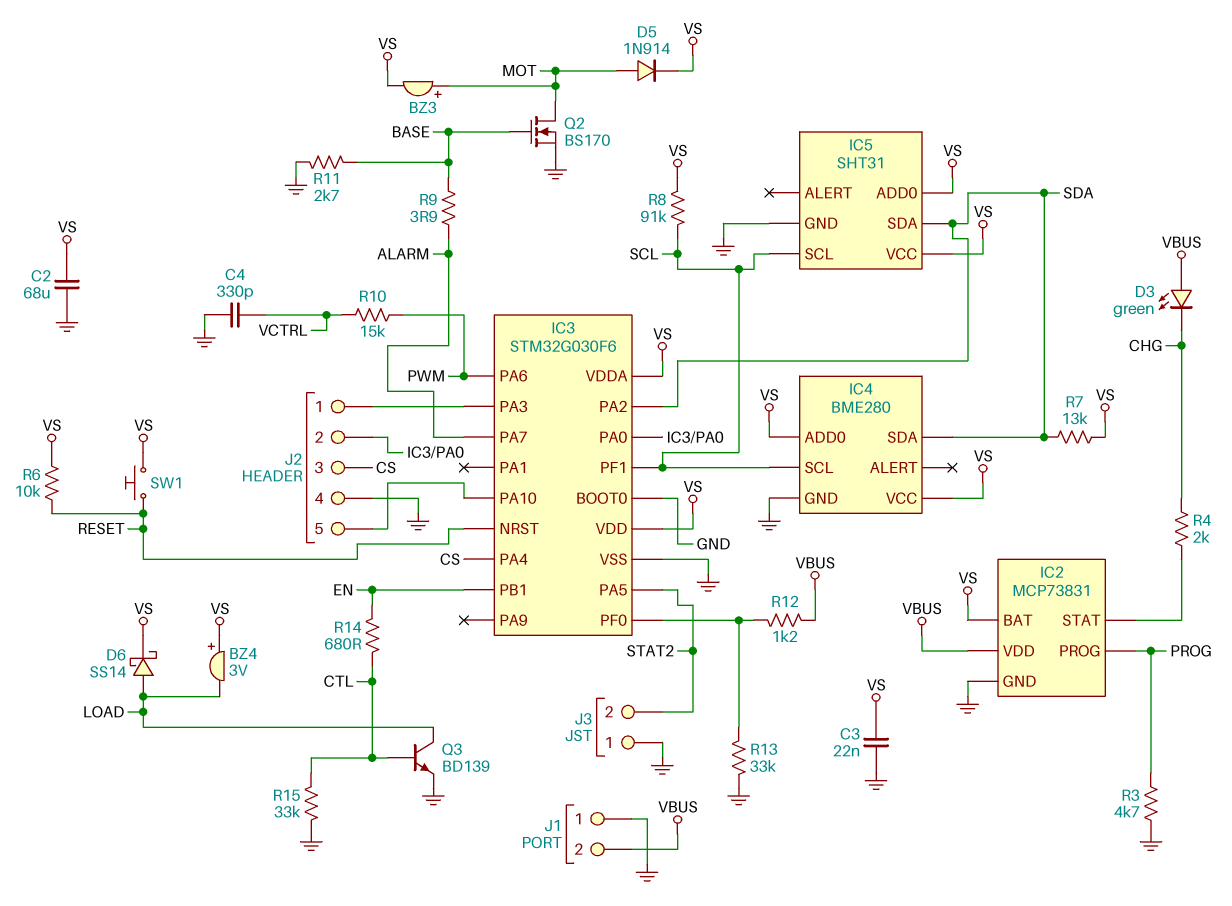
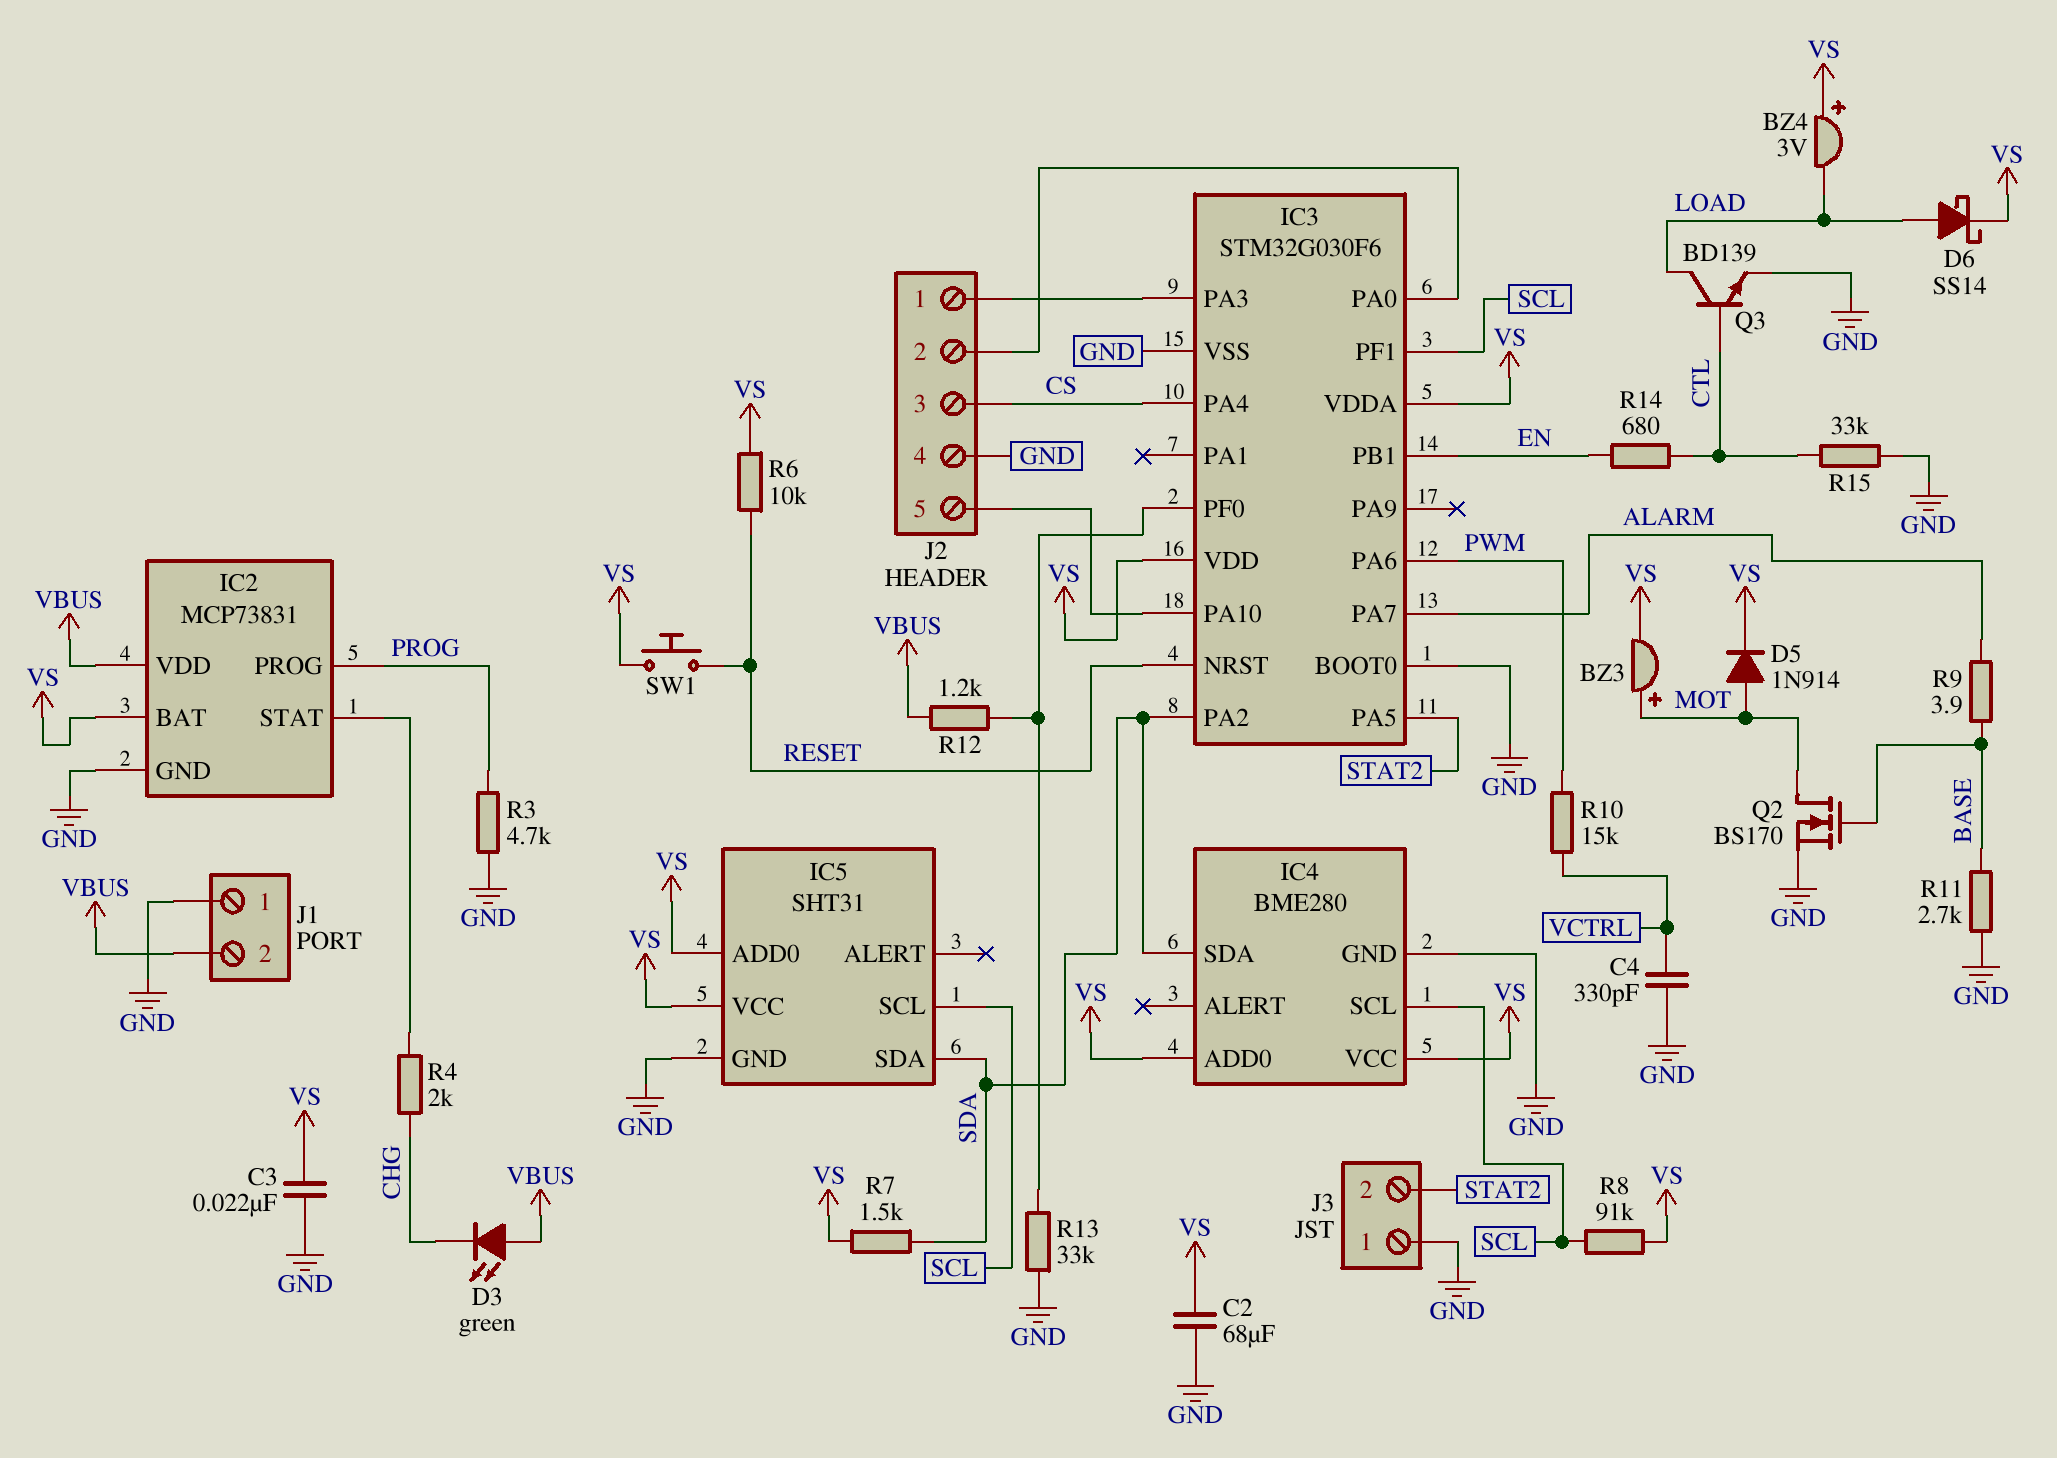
R7: 13k (SDA, VS) -> 1.5k (SDA, VS)

